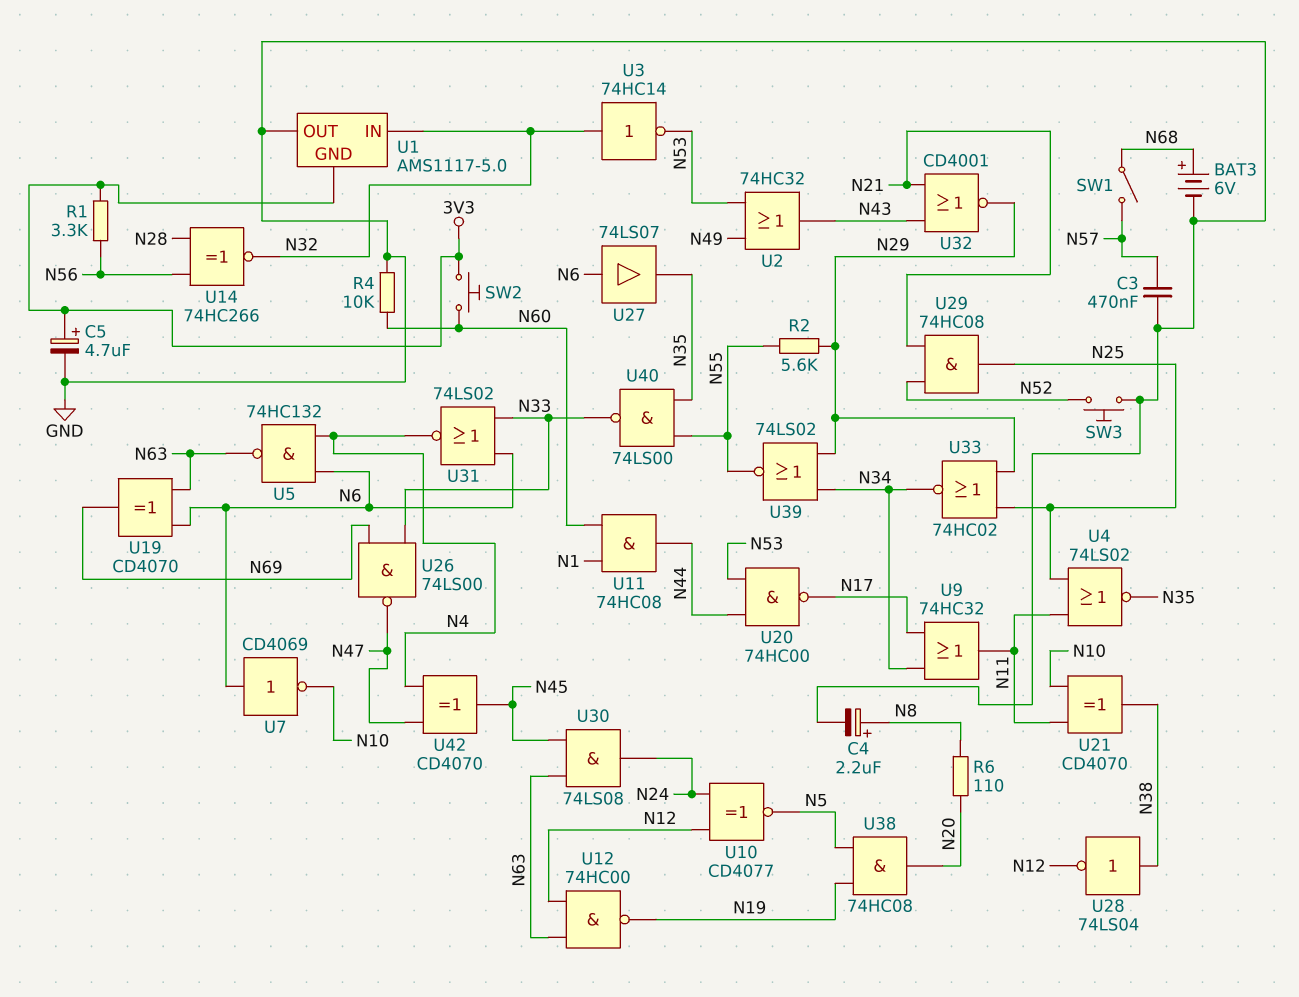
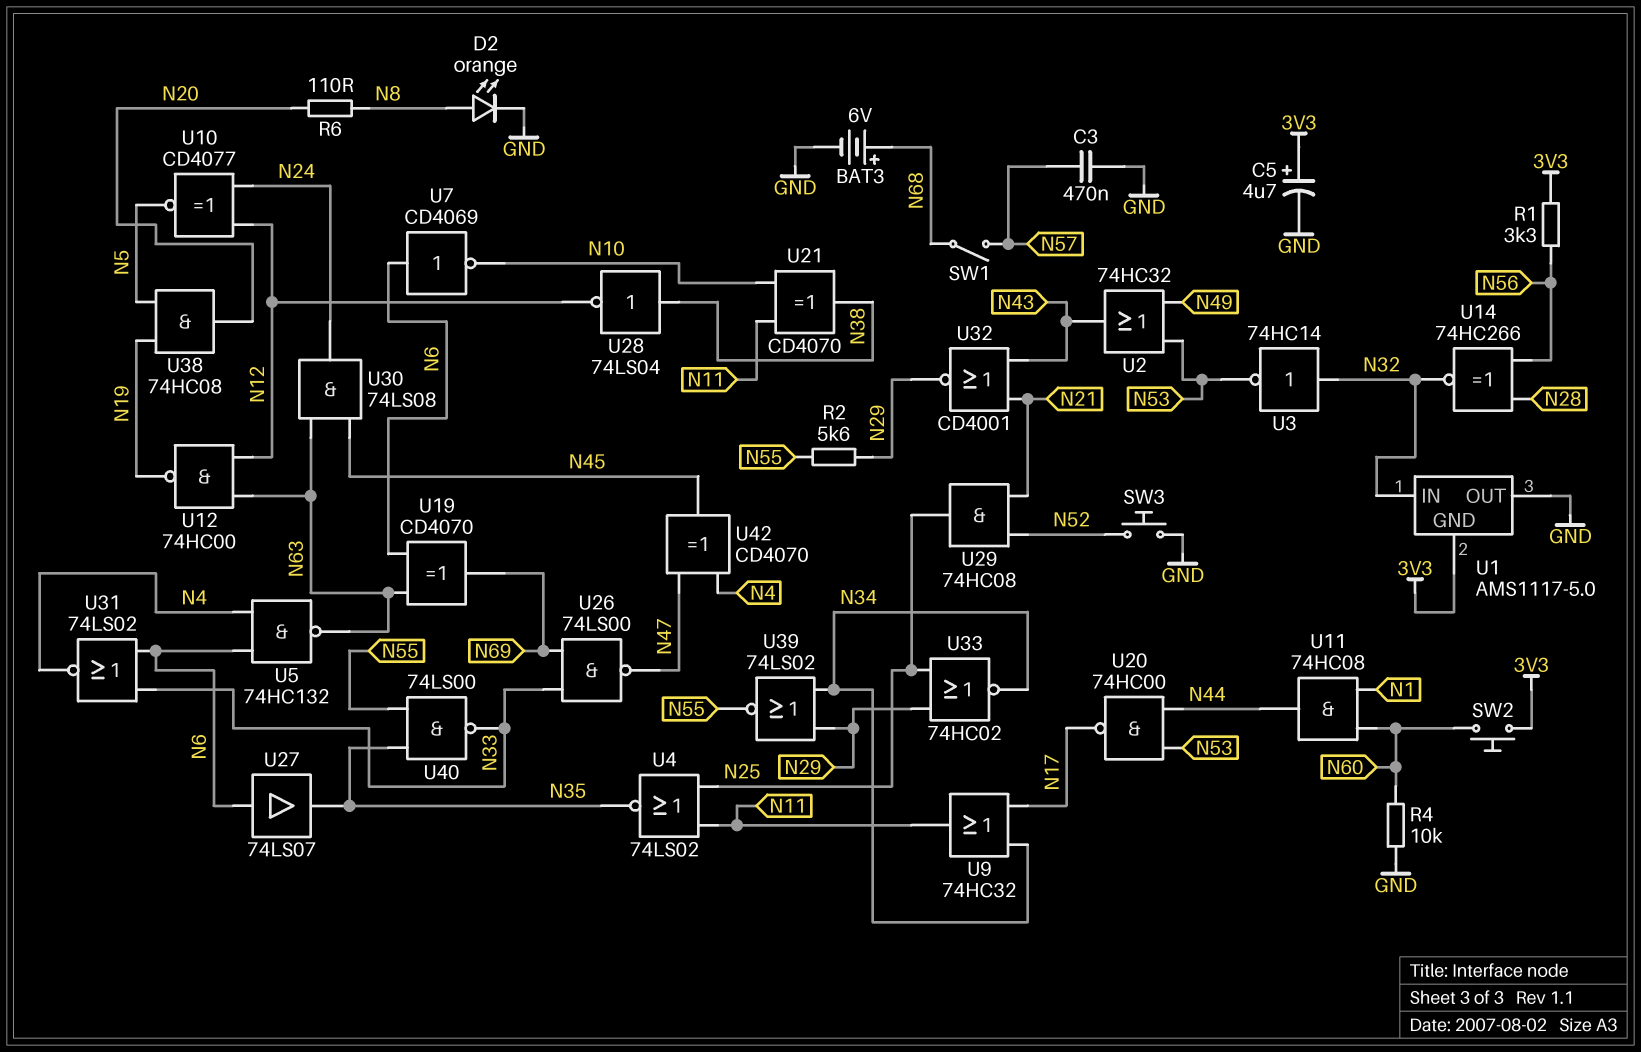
C4: 2.2uF (plus N8, minus GND) -> none
D2: none -> LED orange (A N8, K GND)

